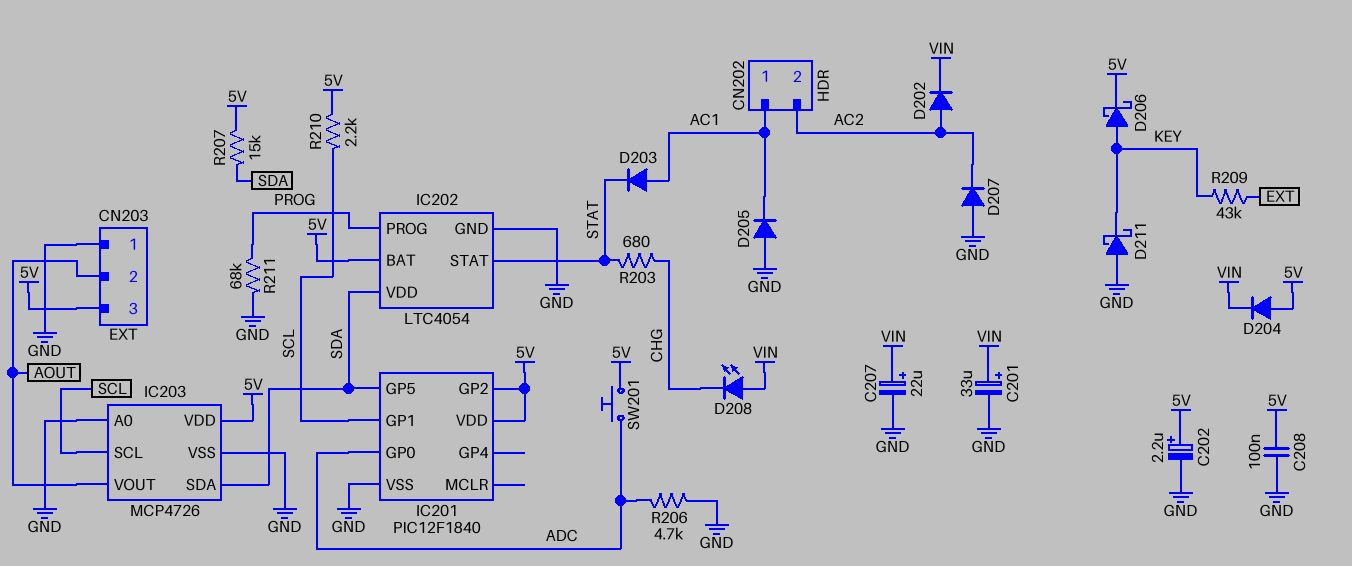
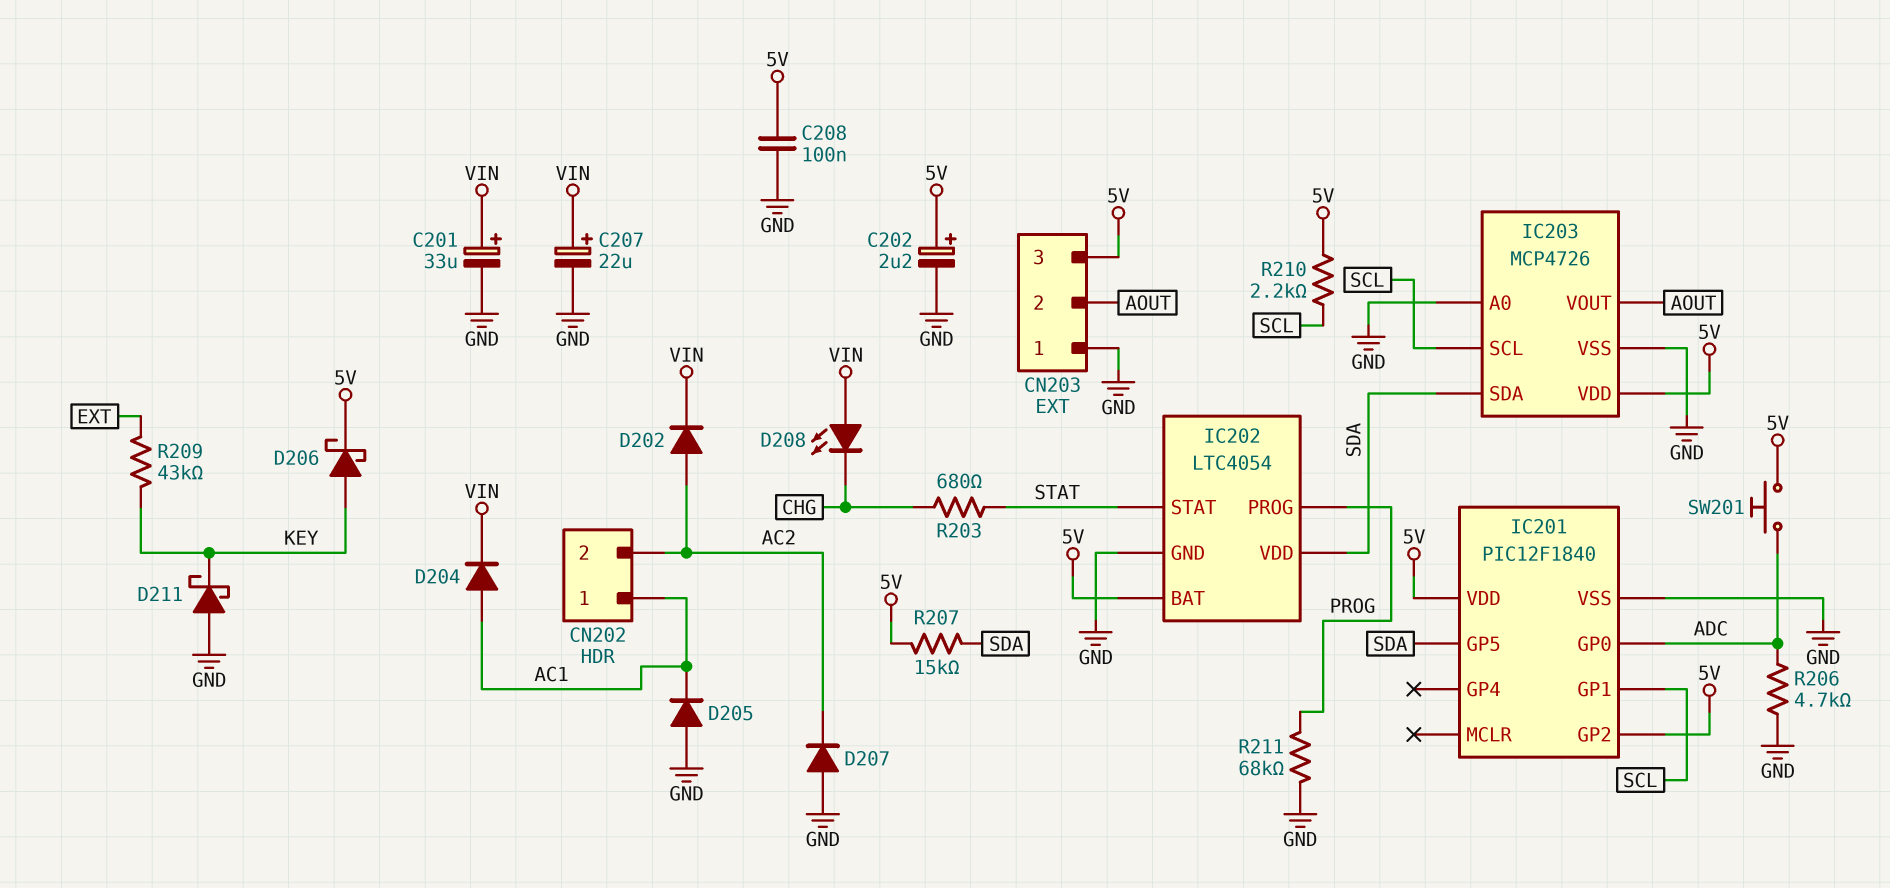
D203: diode (A AC1, K STAT) -> none
D204: diode (A 5V, K VIN) -> diode (A AC1, K VIN)

